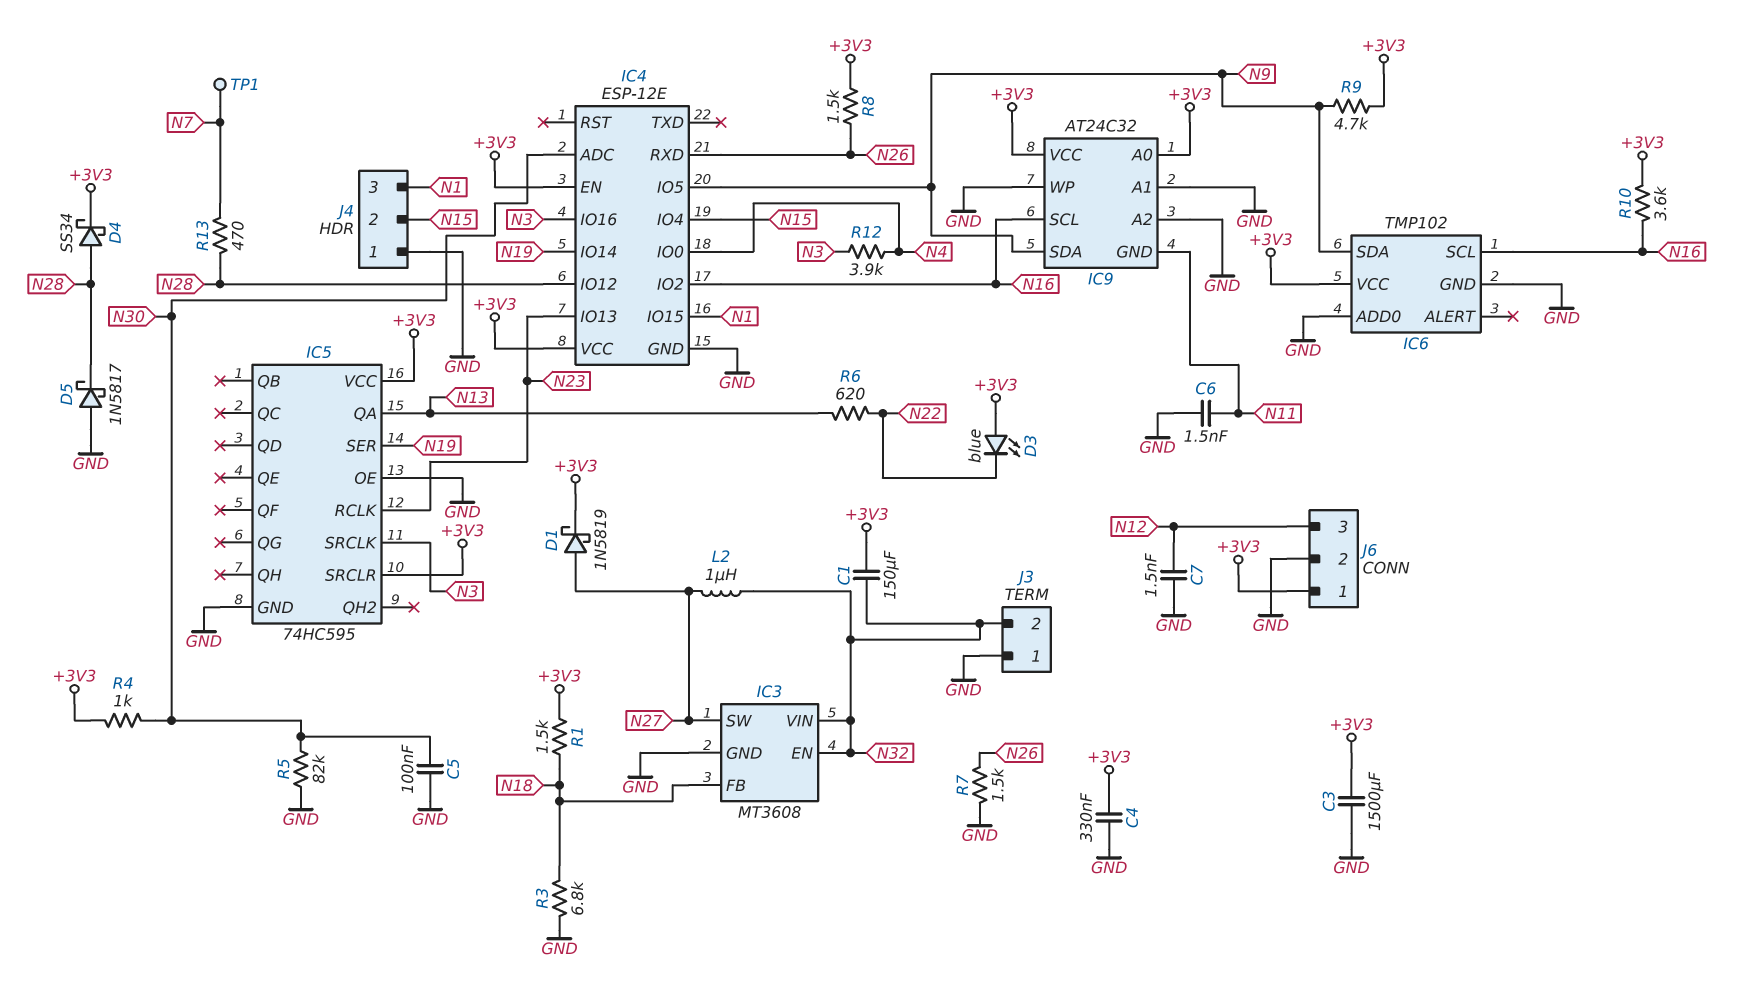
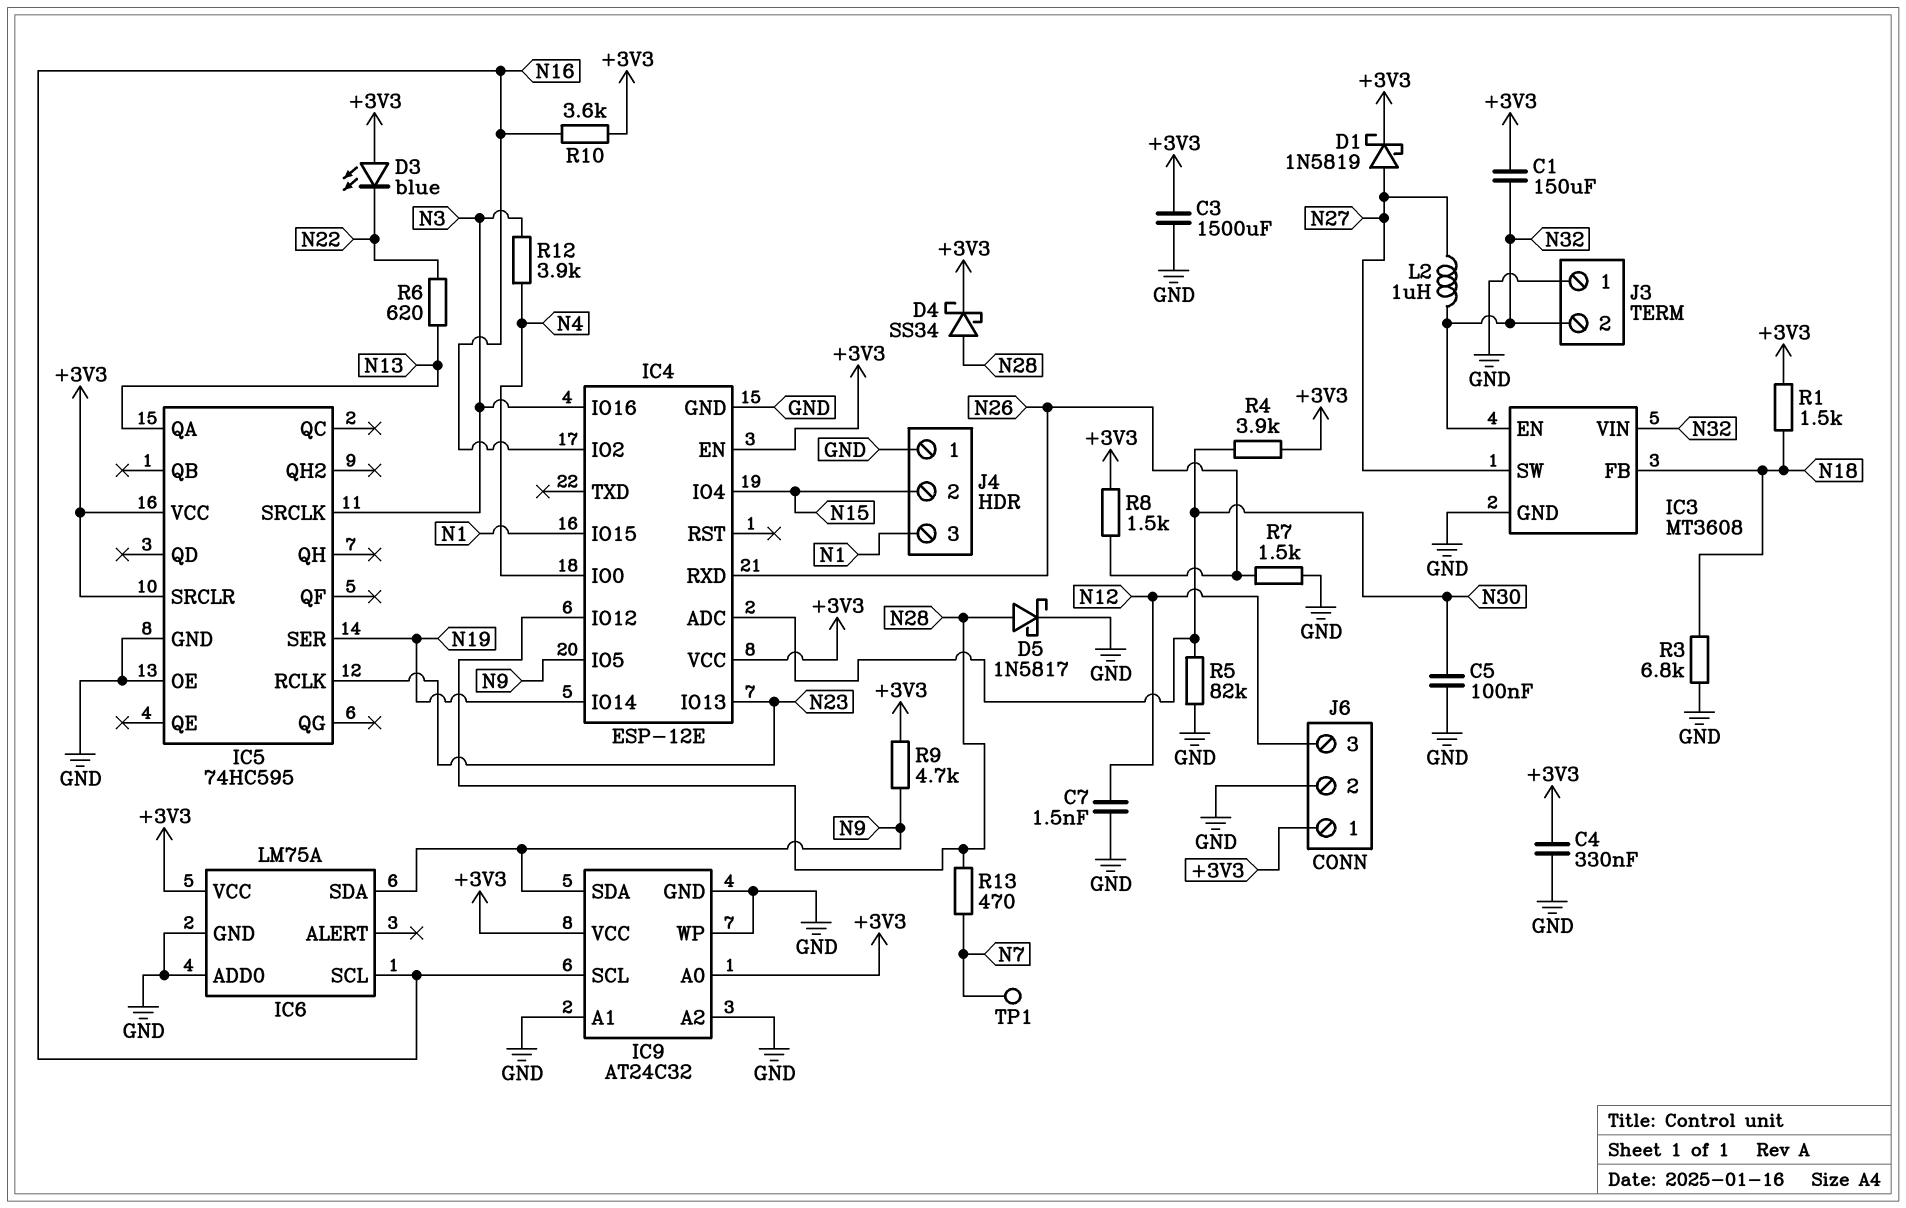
C6: 1.5nF (GND, N11) -> none
D5: schottky 1N5817 (A GND, K N28) -> schottky 1N5817 (A N28, K GND)
IC6: TMP102 -> LM75A
IC9 pin GND: N11 -> GND
R4: 1k (+3V3, N30) -> 3.9k (+3V3, N30)

